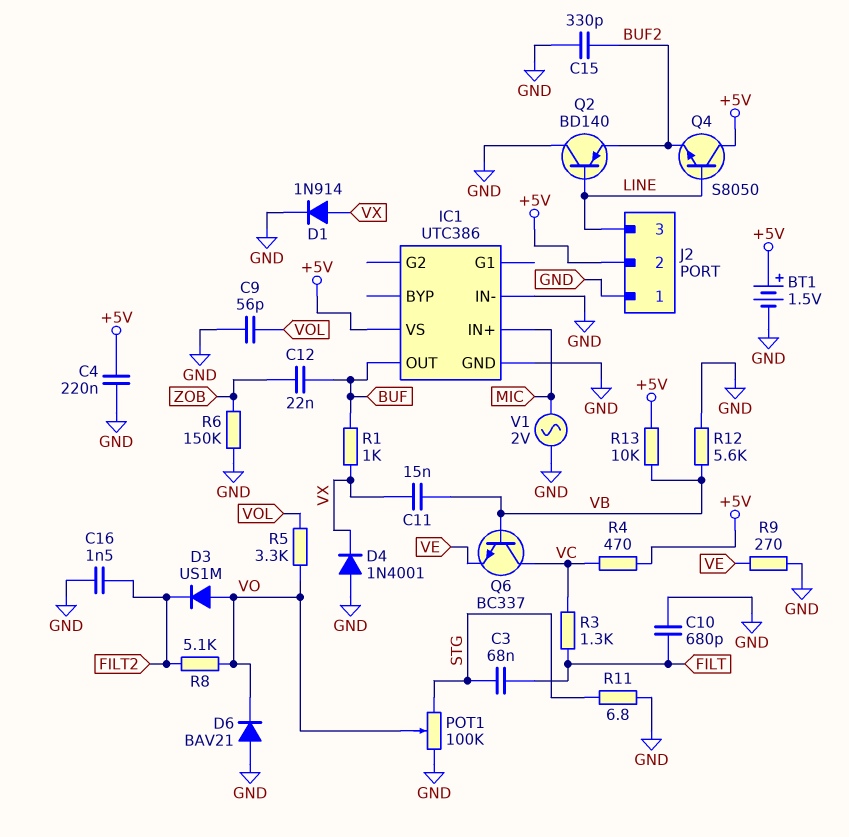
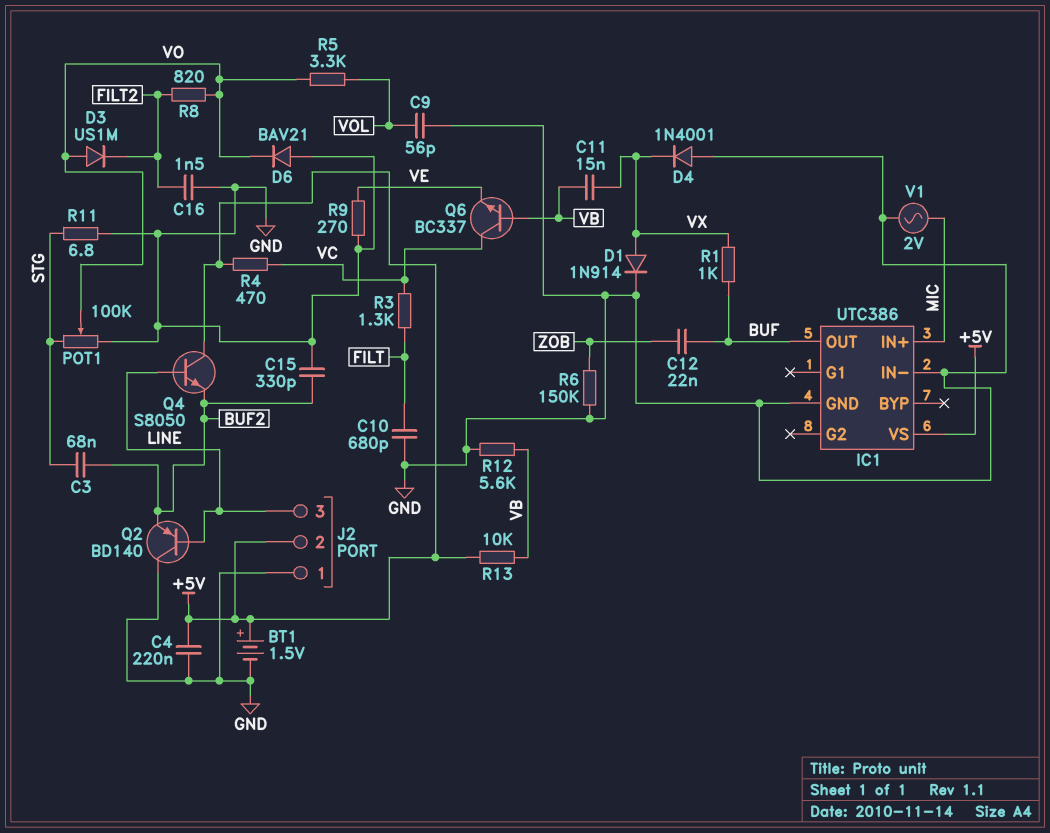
C3: 68nF (FILT, STG) -> 68nF (BUF2, STG)
R8: 5.1k (FILT2, VO) -> 820 (FILT2, VO)

